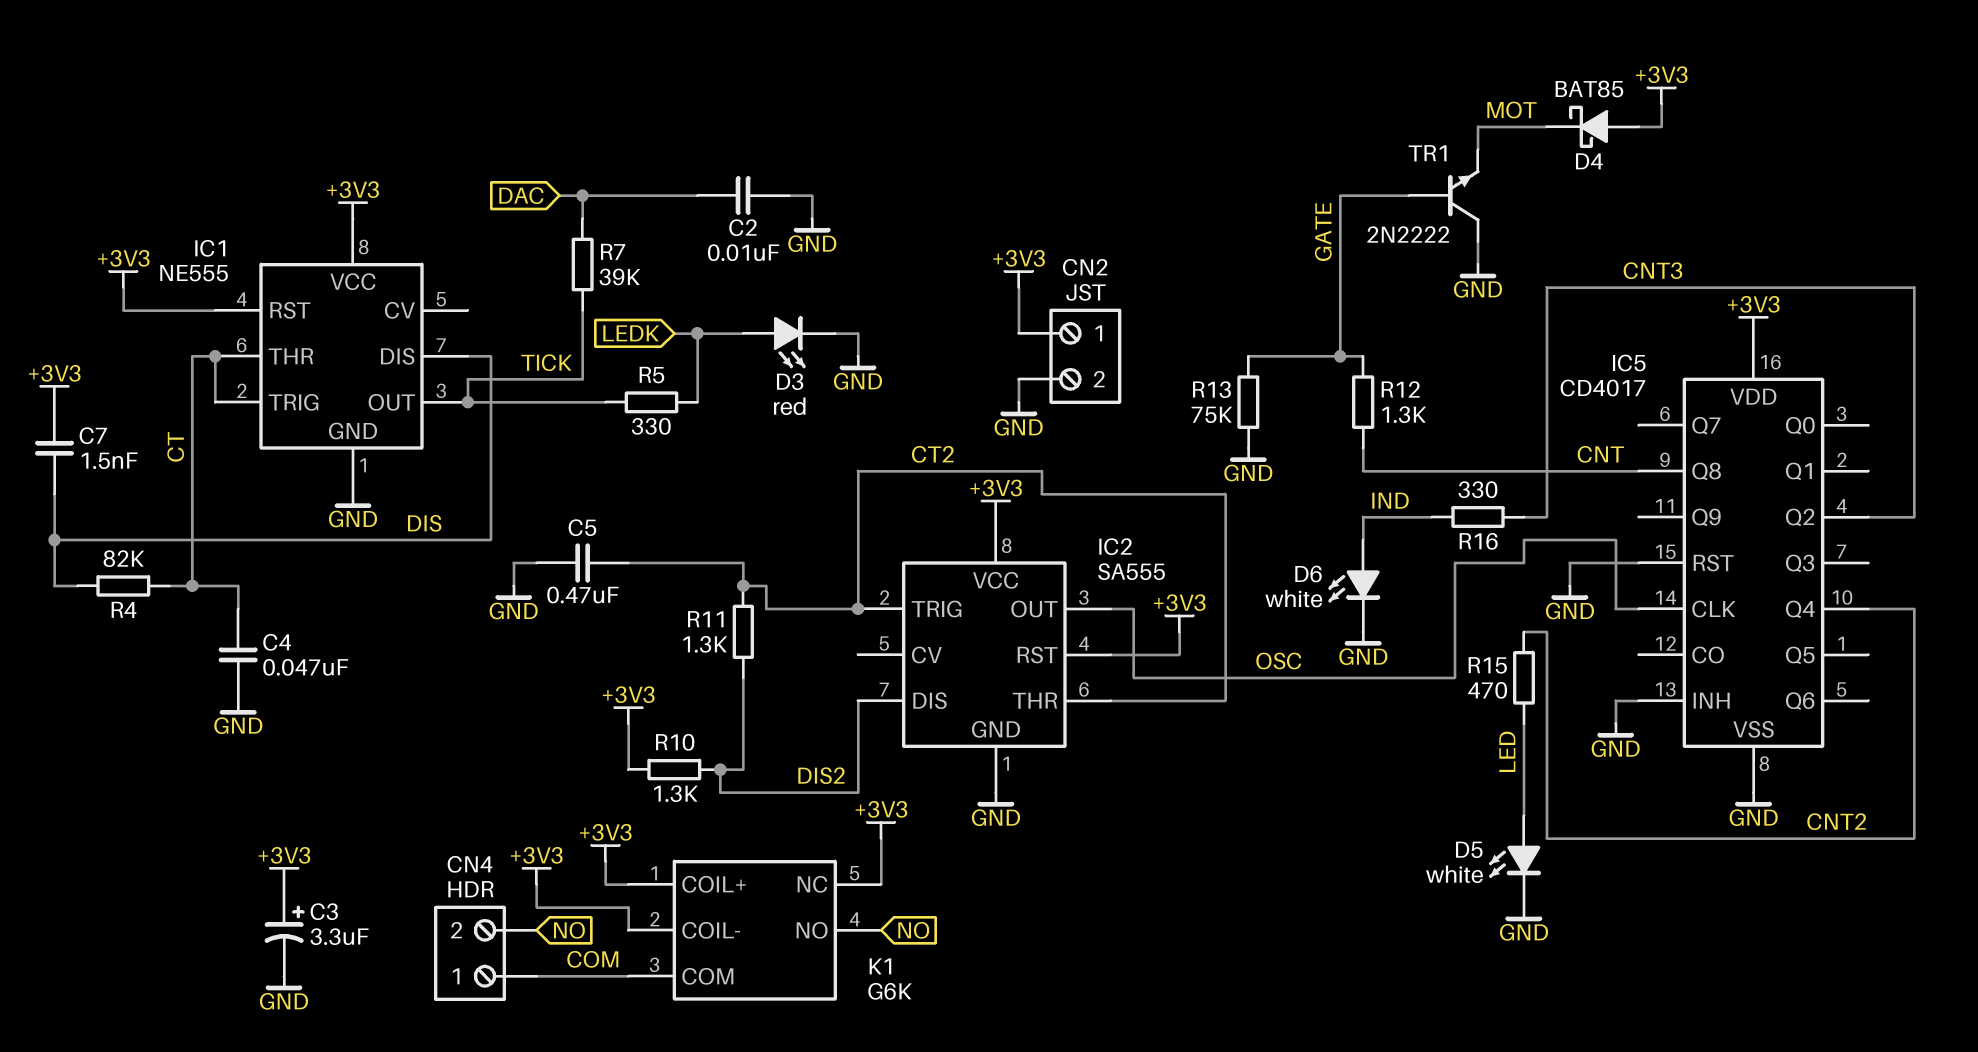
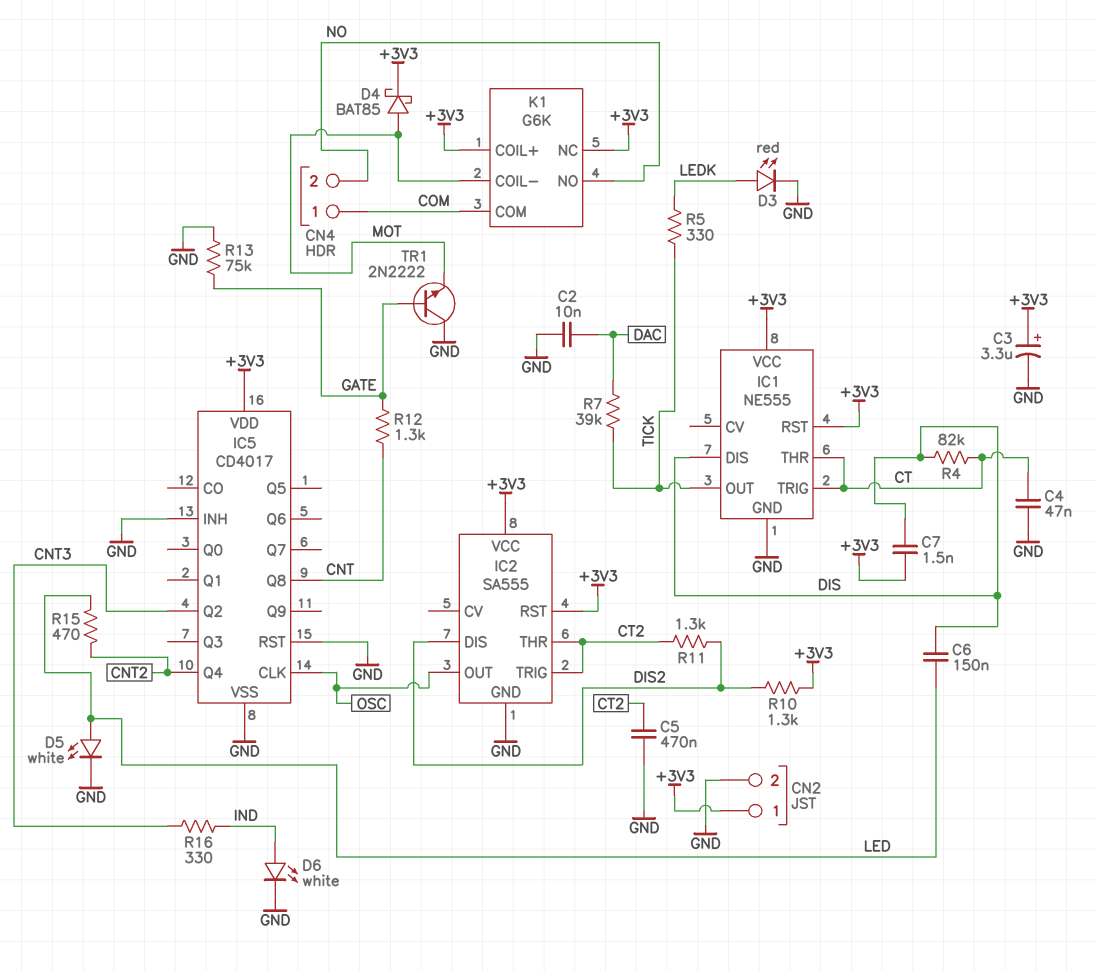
C6: none -> 150nF (DIS, LED)
D4: schottky BAT85 (A +3V3, K MOT) -> schottky BAT85 (A MOT, K +3V3)
K1 pin COIL-: +3V3 -> MOT

